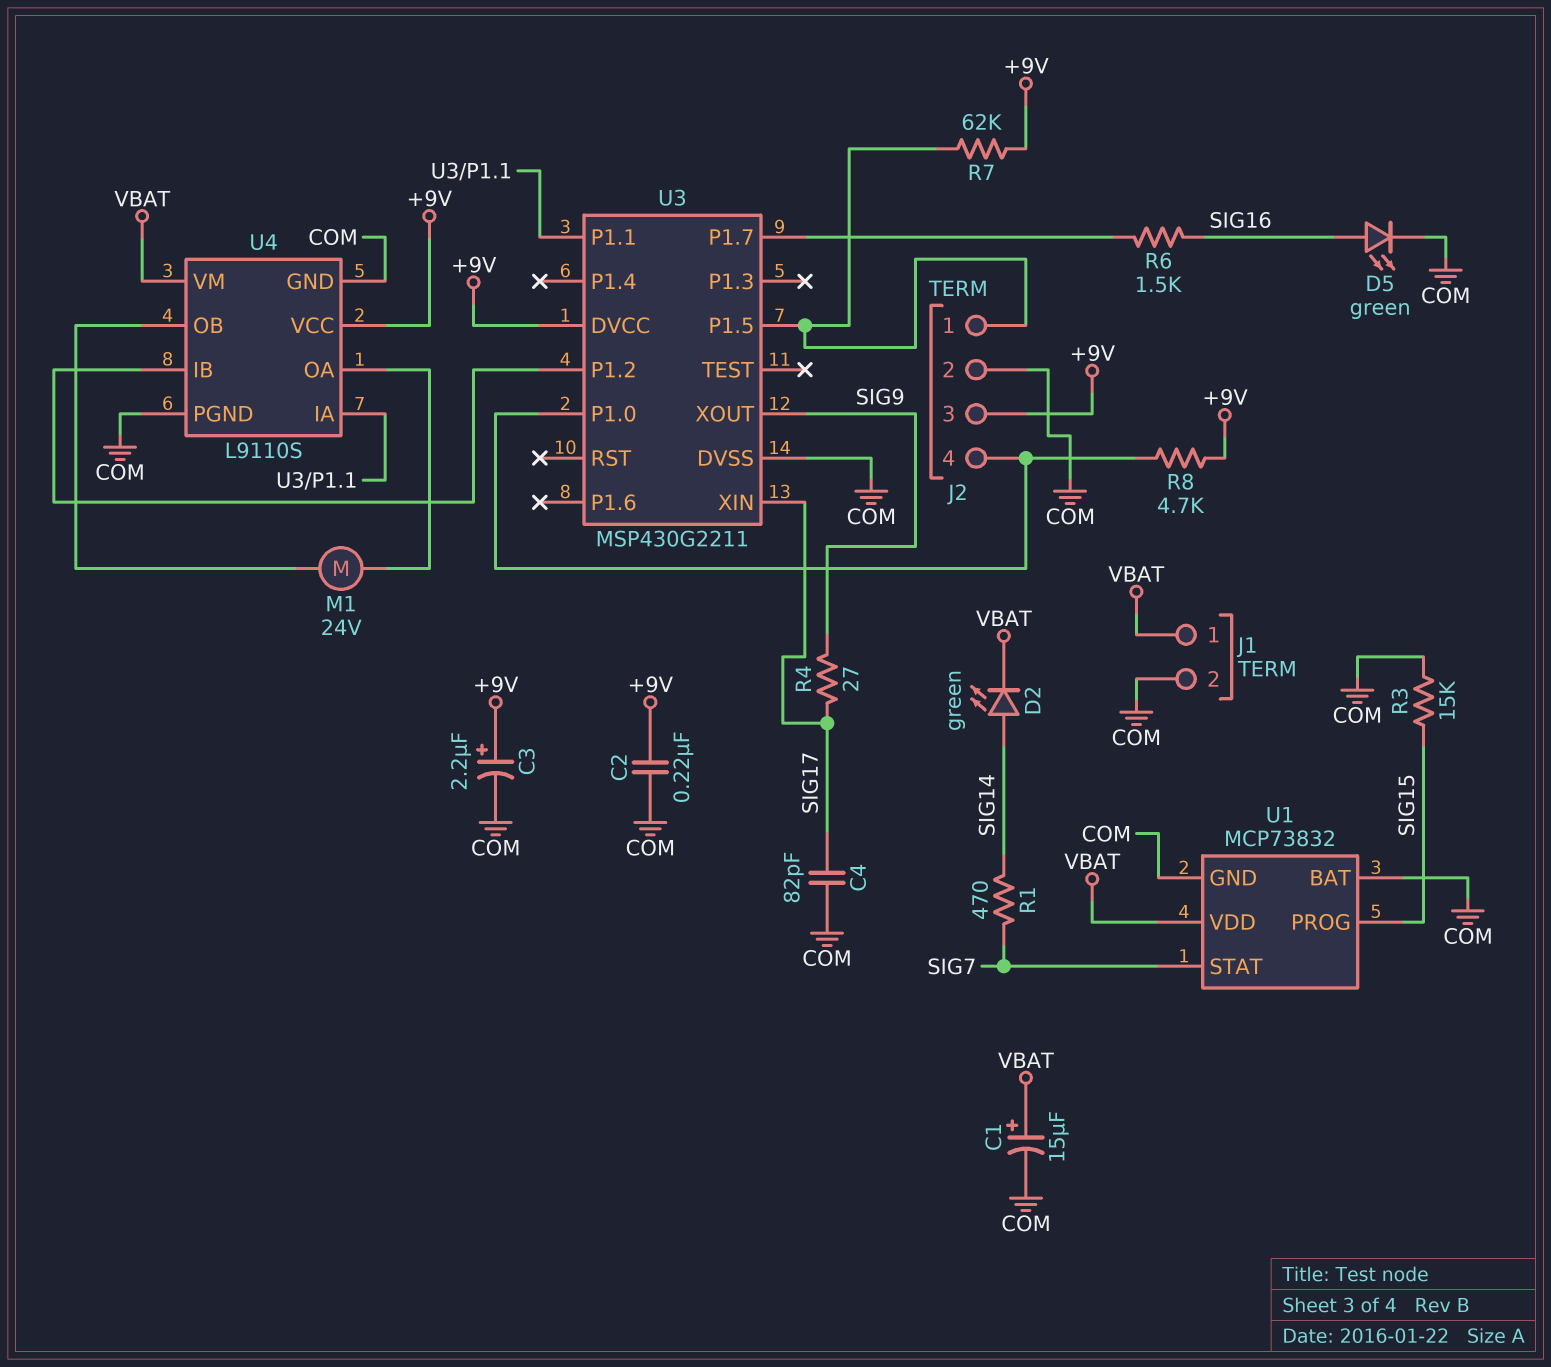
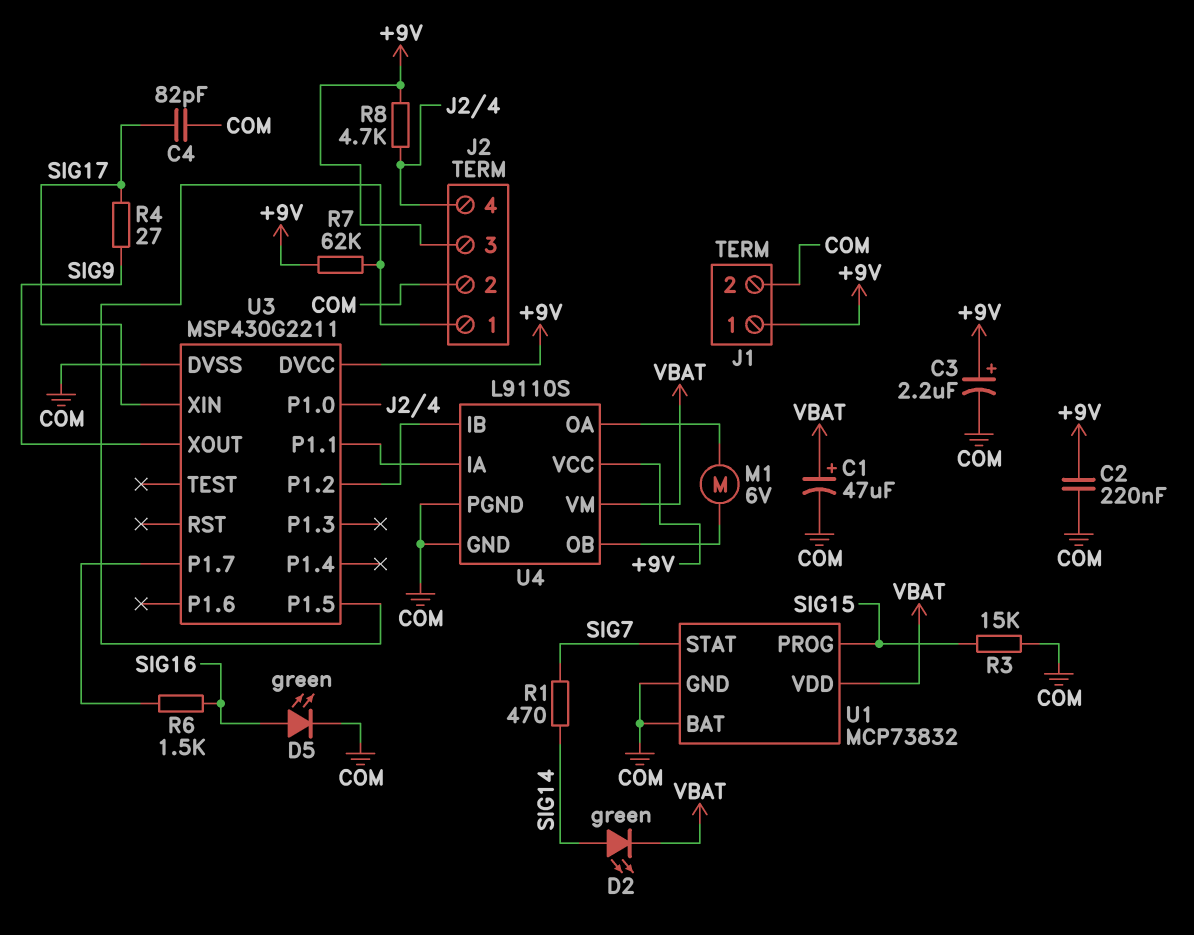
C1: 15uF (plus VBAT, minus COM) -> 47uF (plus VBAT, minus COM)
J1 pin 1: VBAT -> +9V
M1: motor 24V (U4/OA, U4/OB) -> motor 6V (U4/OA, U4/OB)

